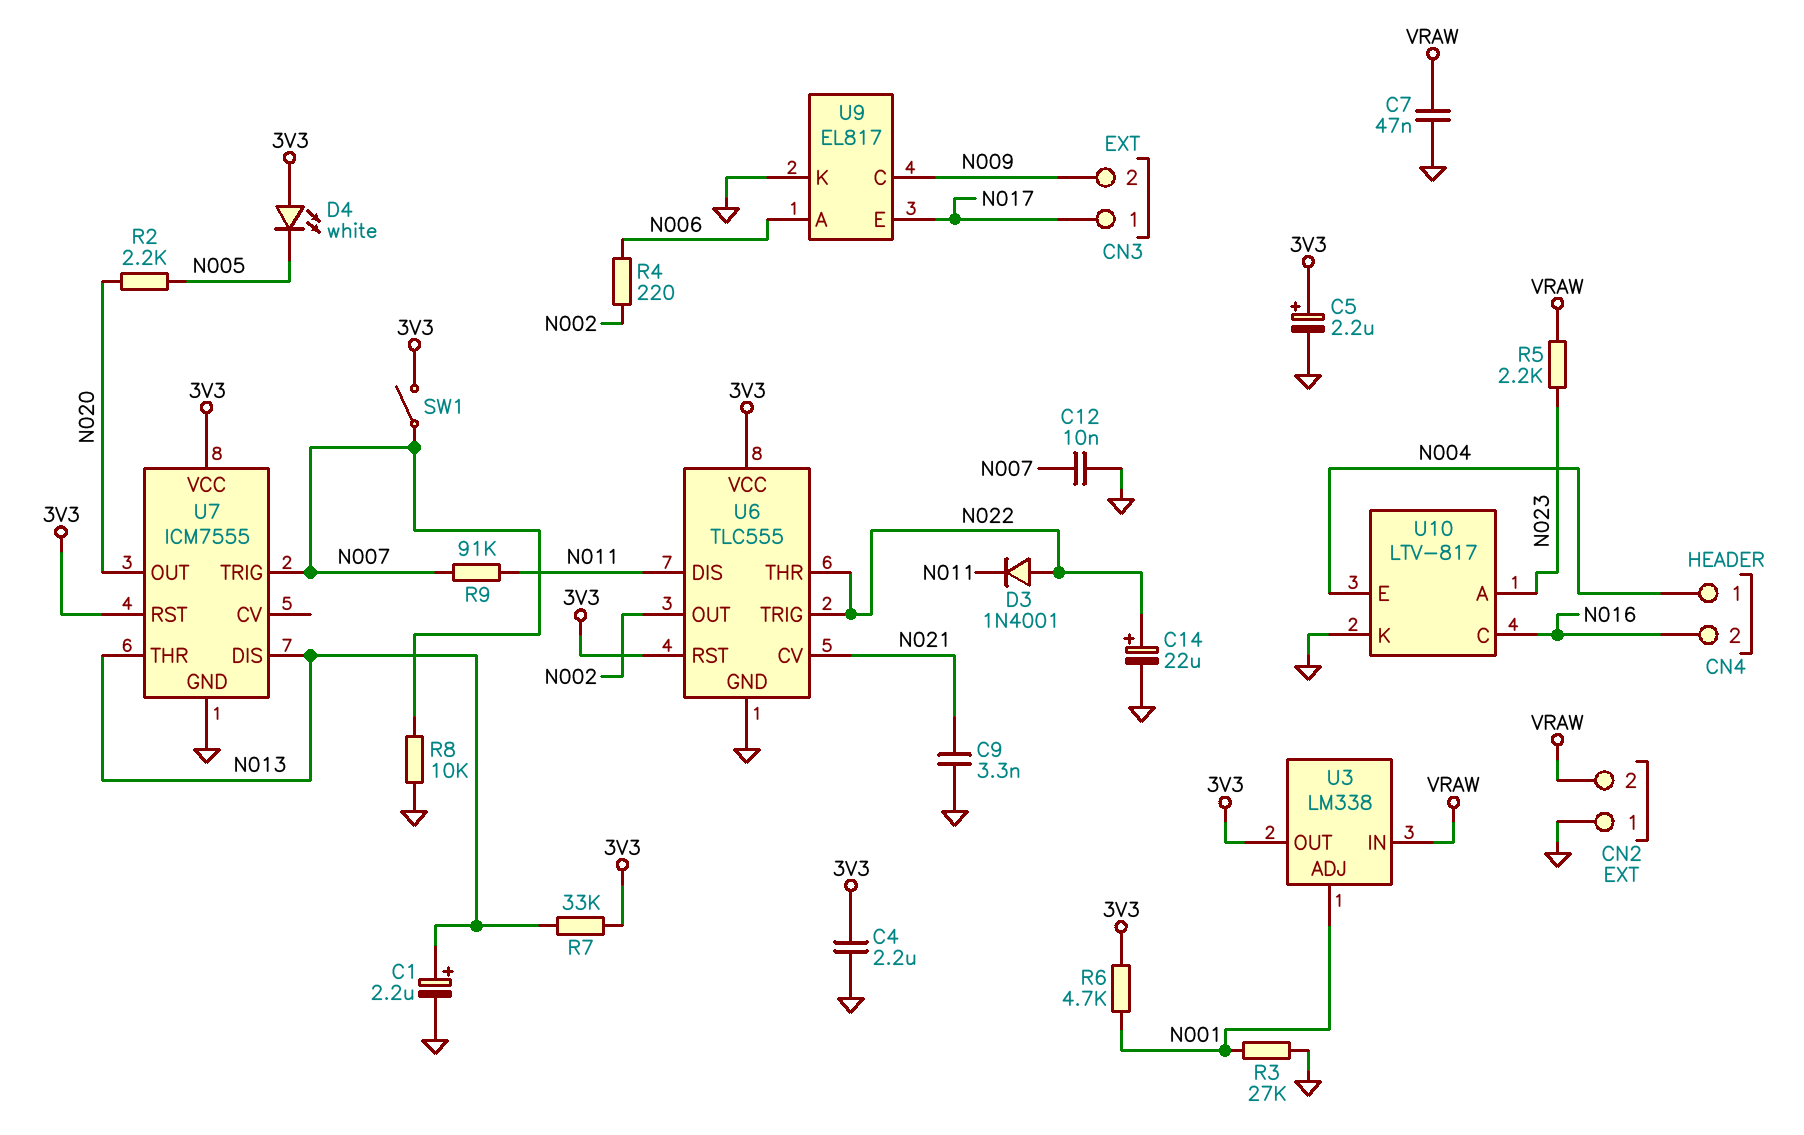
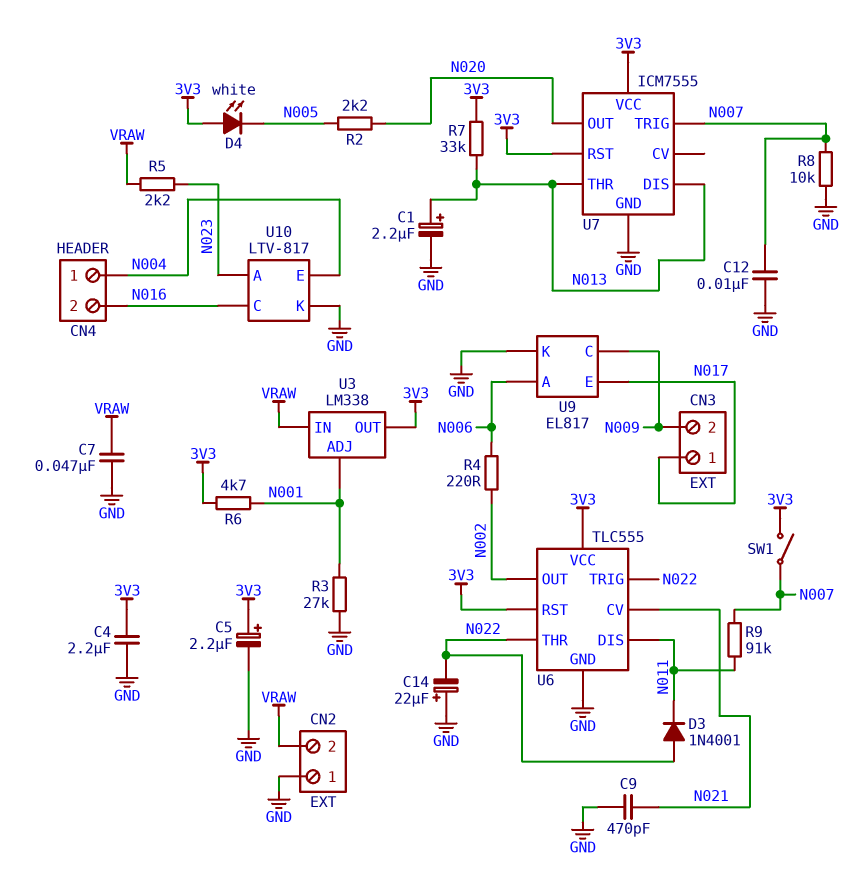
C9: 3.3nF (GND, N021) -> 470pF (GND, N021)
C14: 22uF (plus N022, minus GND) -> 22uF (plus GND, minus N022)

